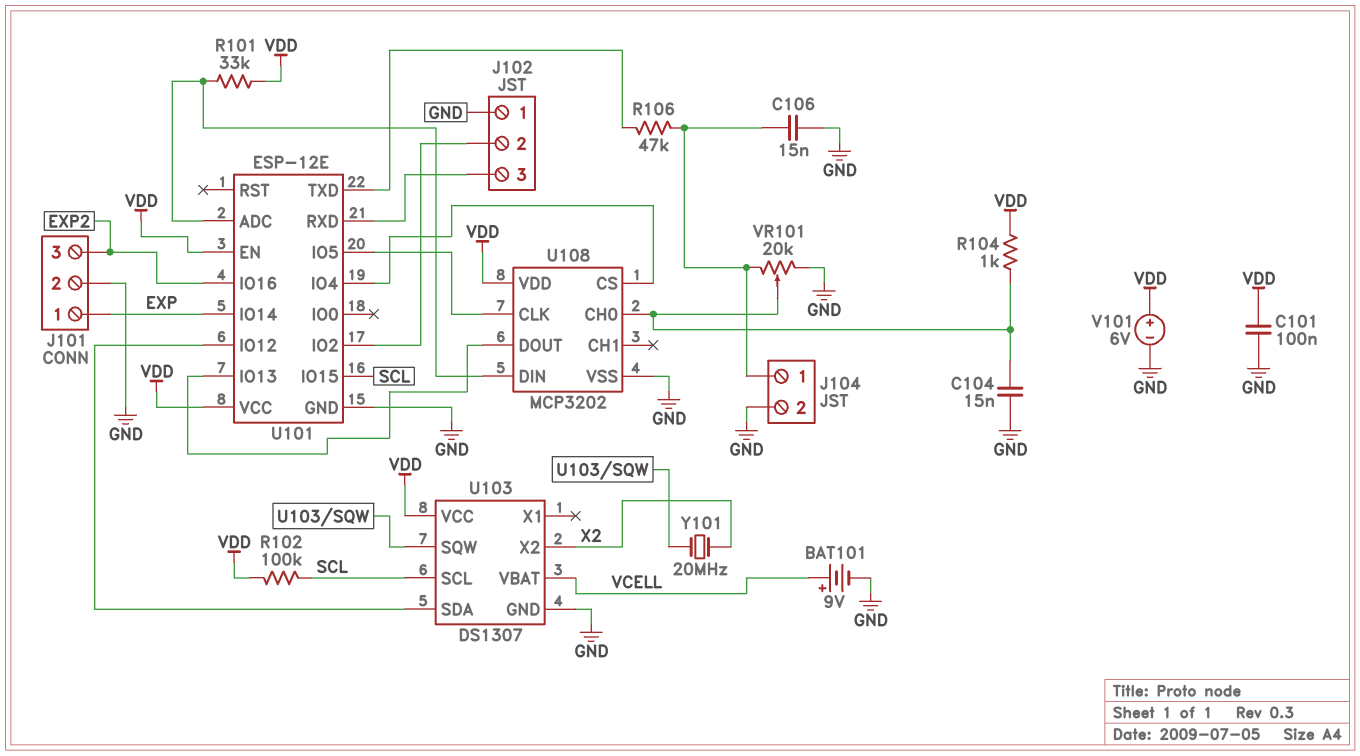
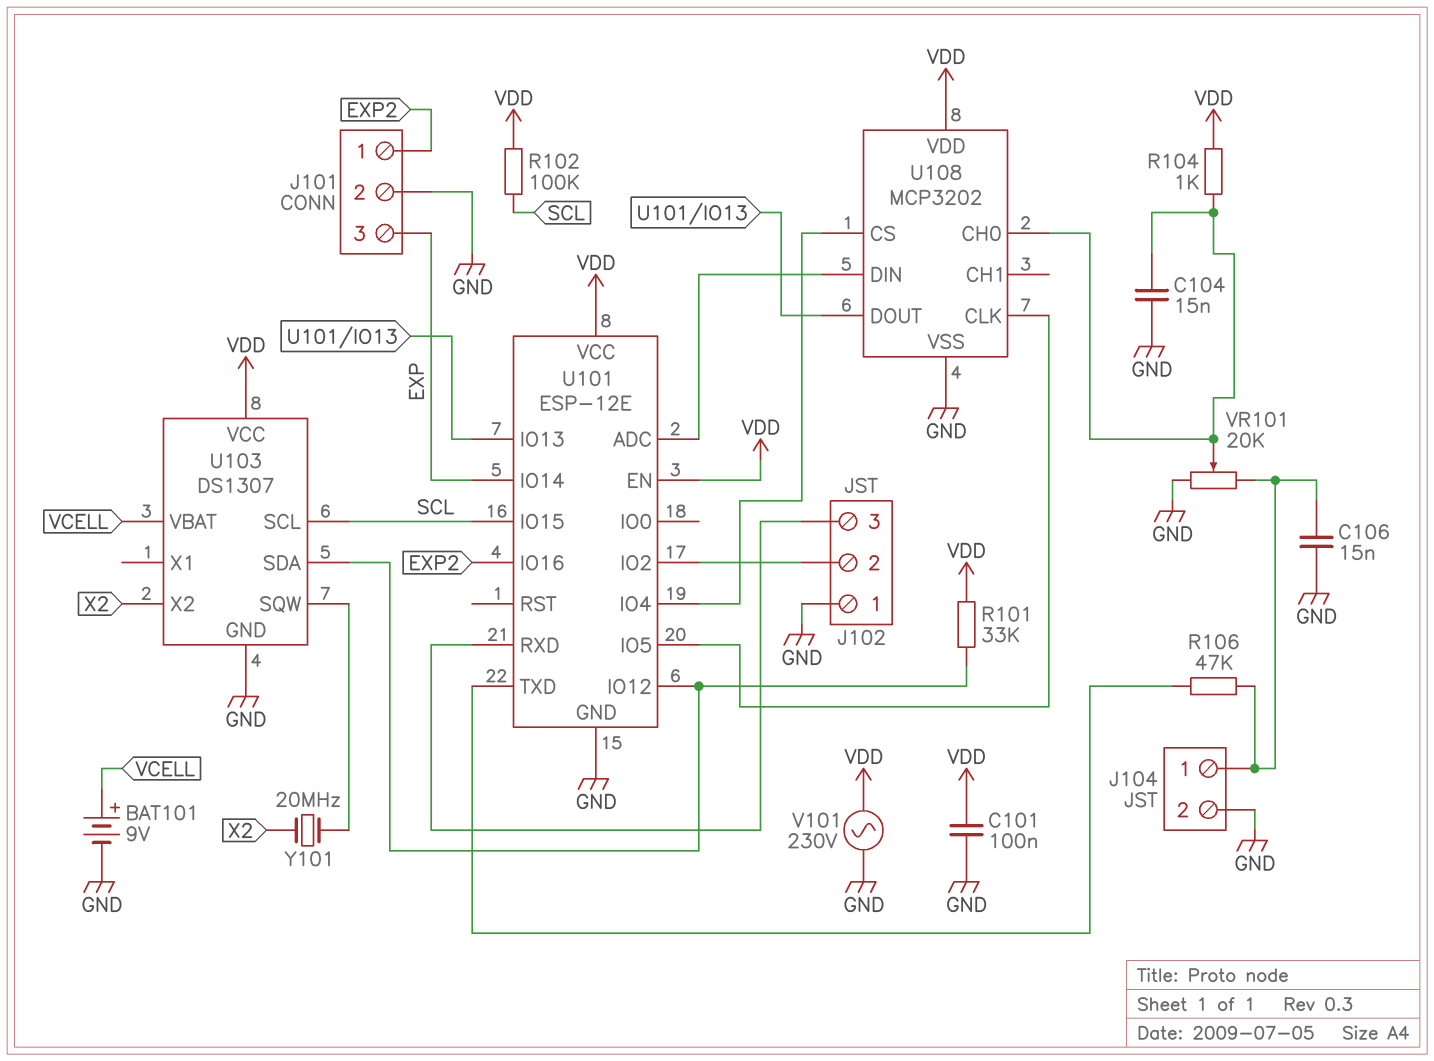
J101 pin 1: EXP -> EXP2
J101 pin 3: EXP2 -> EXP
R101: 33k (U101/ADC, VDD) -> 33k (U101/IO12, VDD)
V101: 6V (plus VDD, minus GND) -> AC 230V (GND, VDD)

